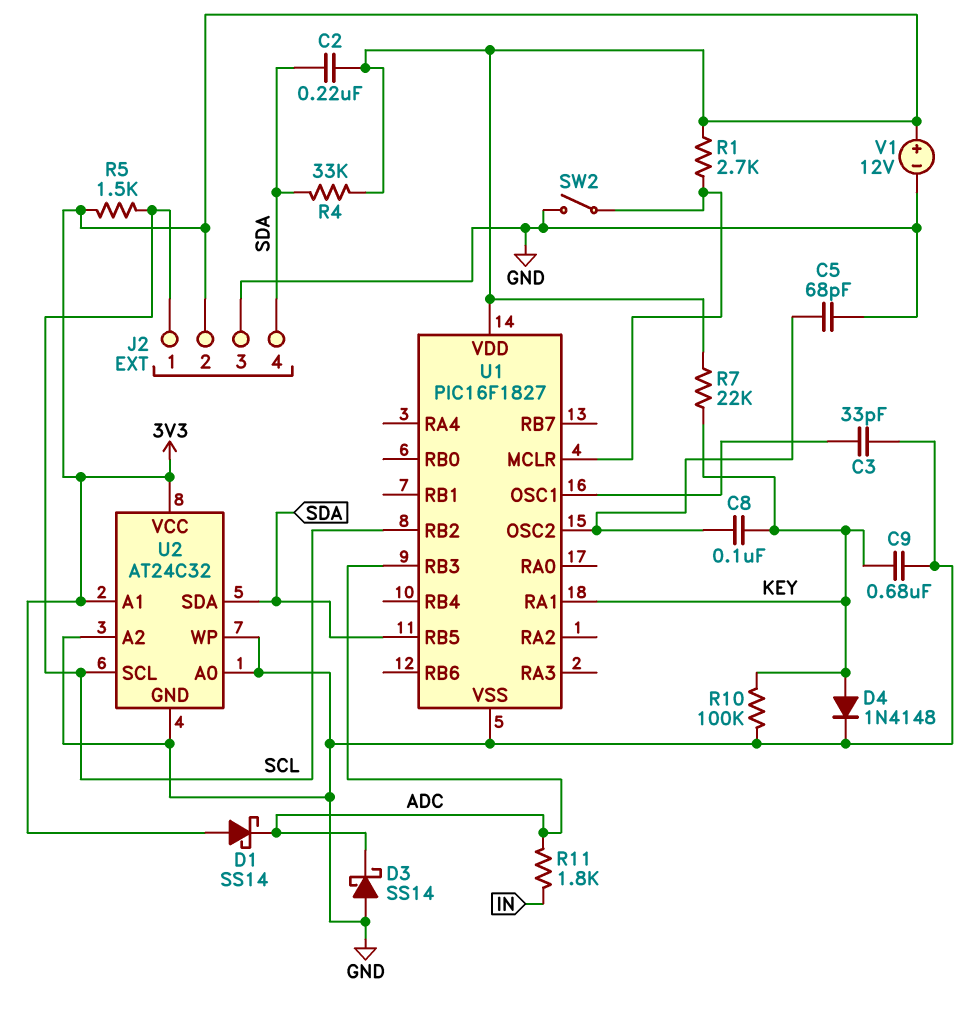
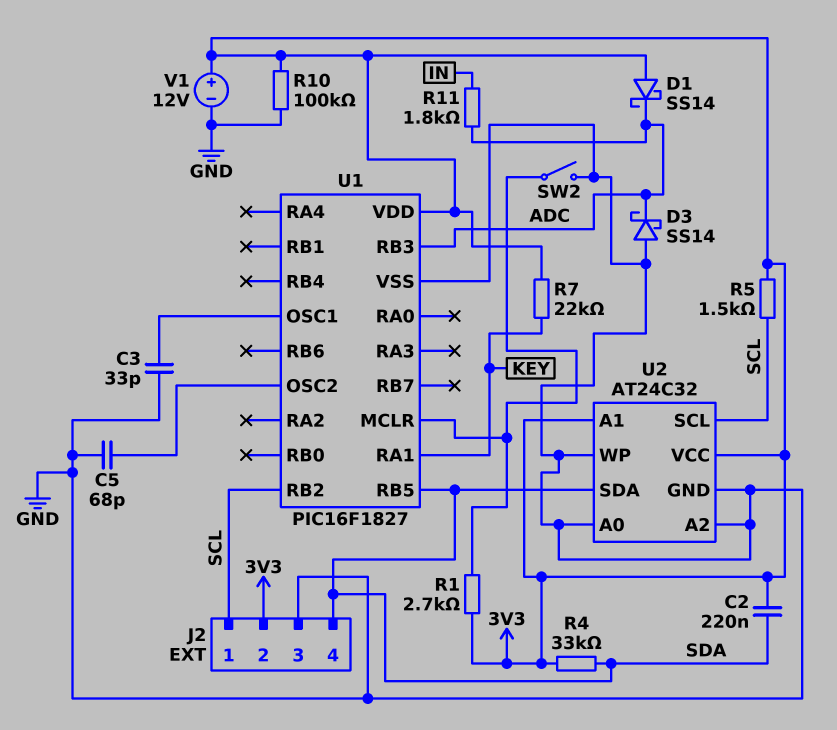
C8: 100nF (KEY, U1/OSC2) -> none
C9: 680nF (GND, KEY) -> none
D4: diode 1N4148 (A KEY, K GND) -> none
R10: 100k (GND, KEY) -> 100k (3V3, GND)

